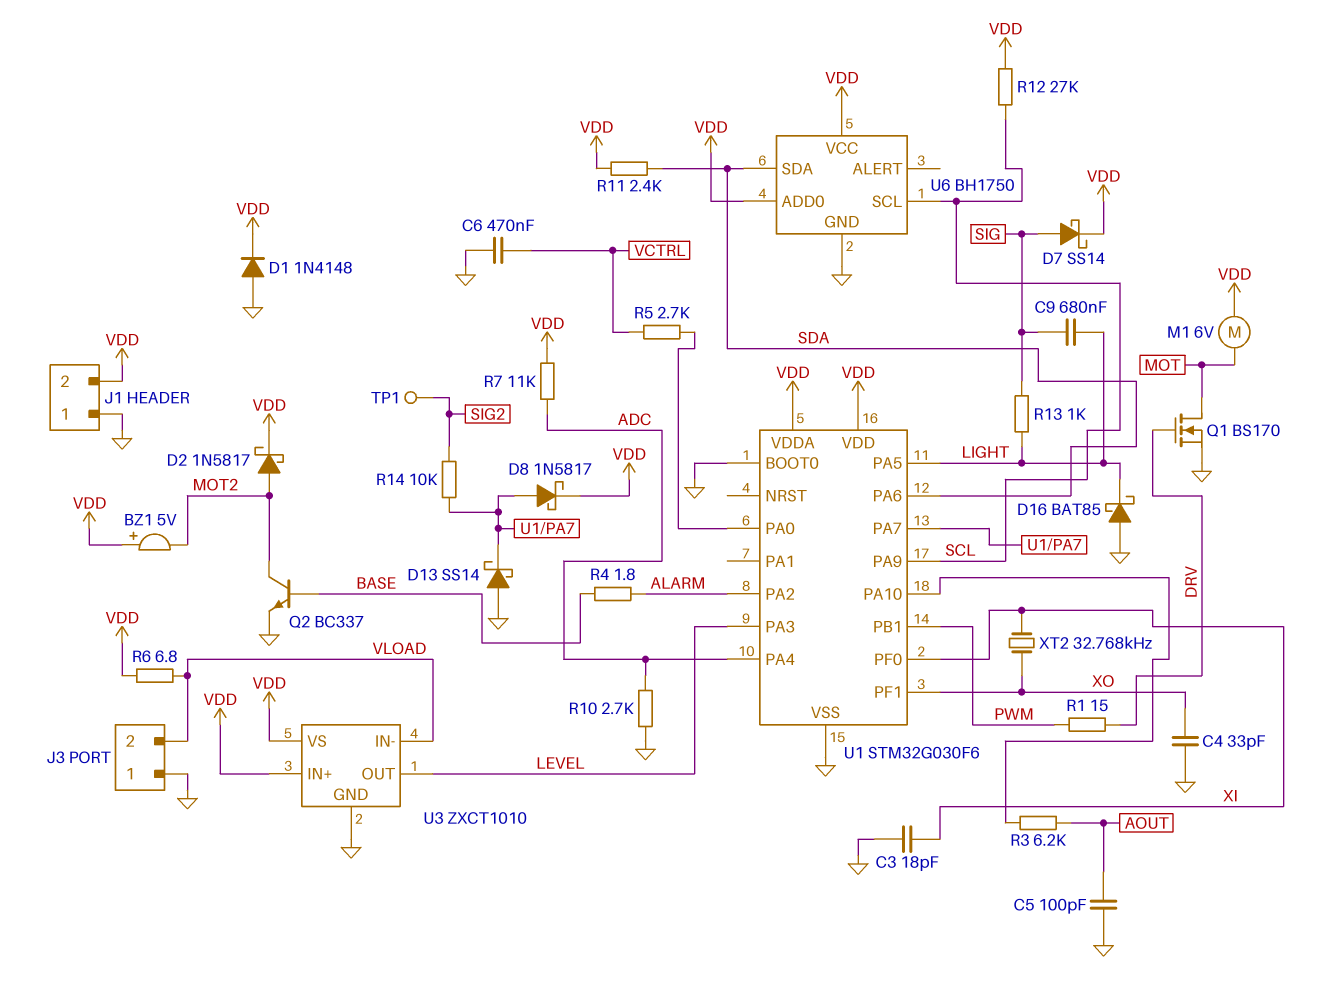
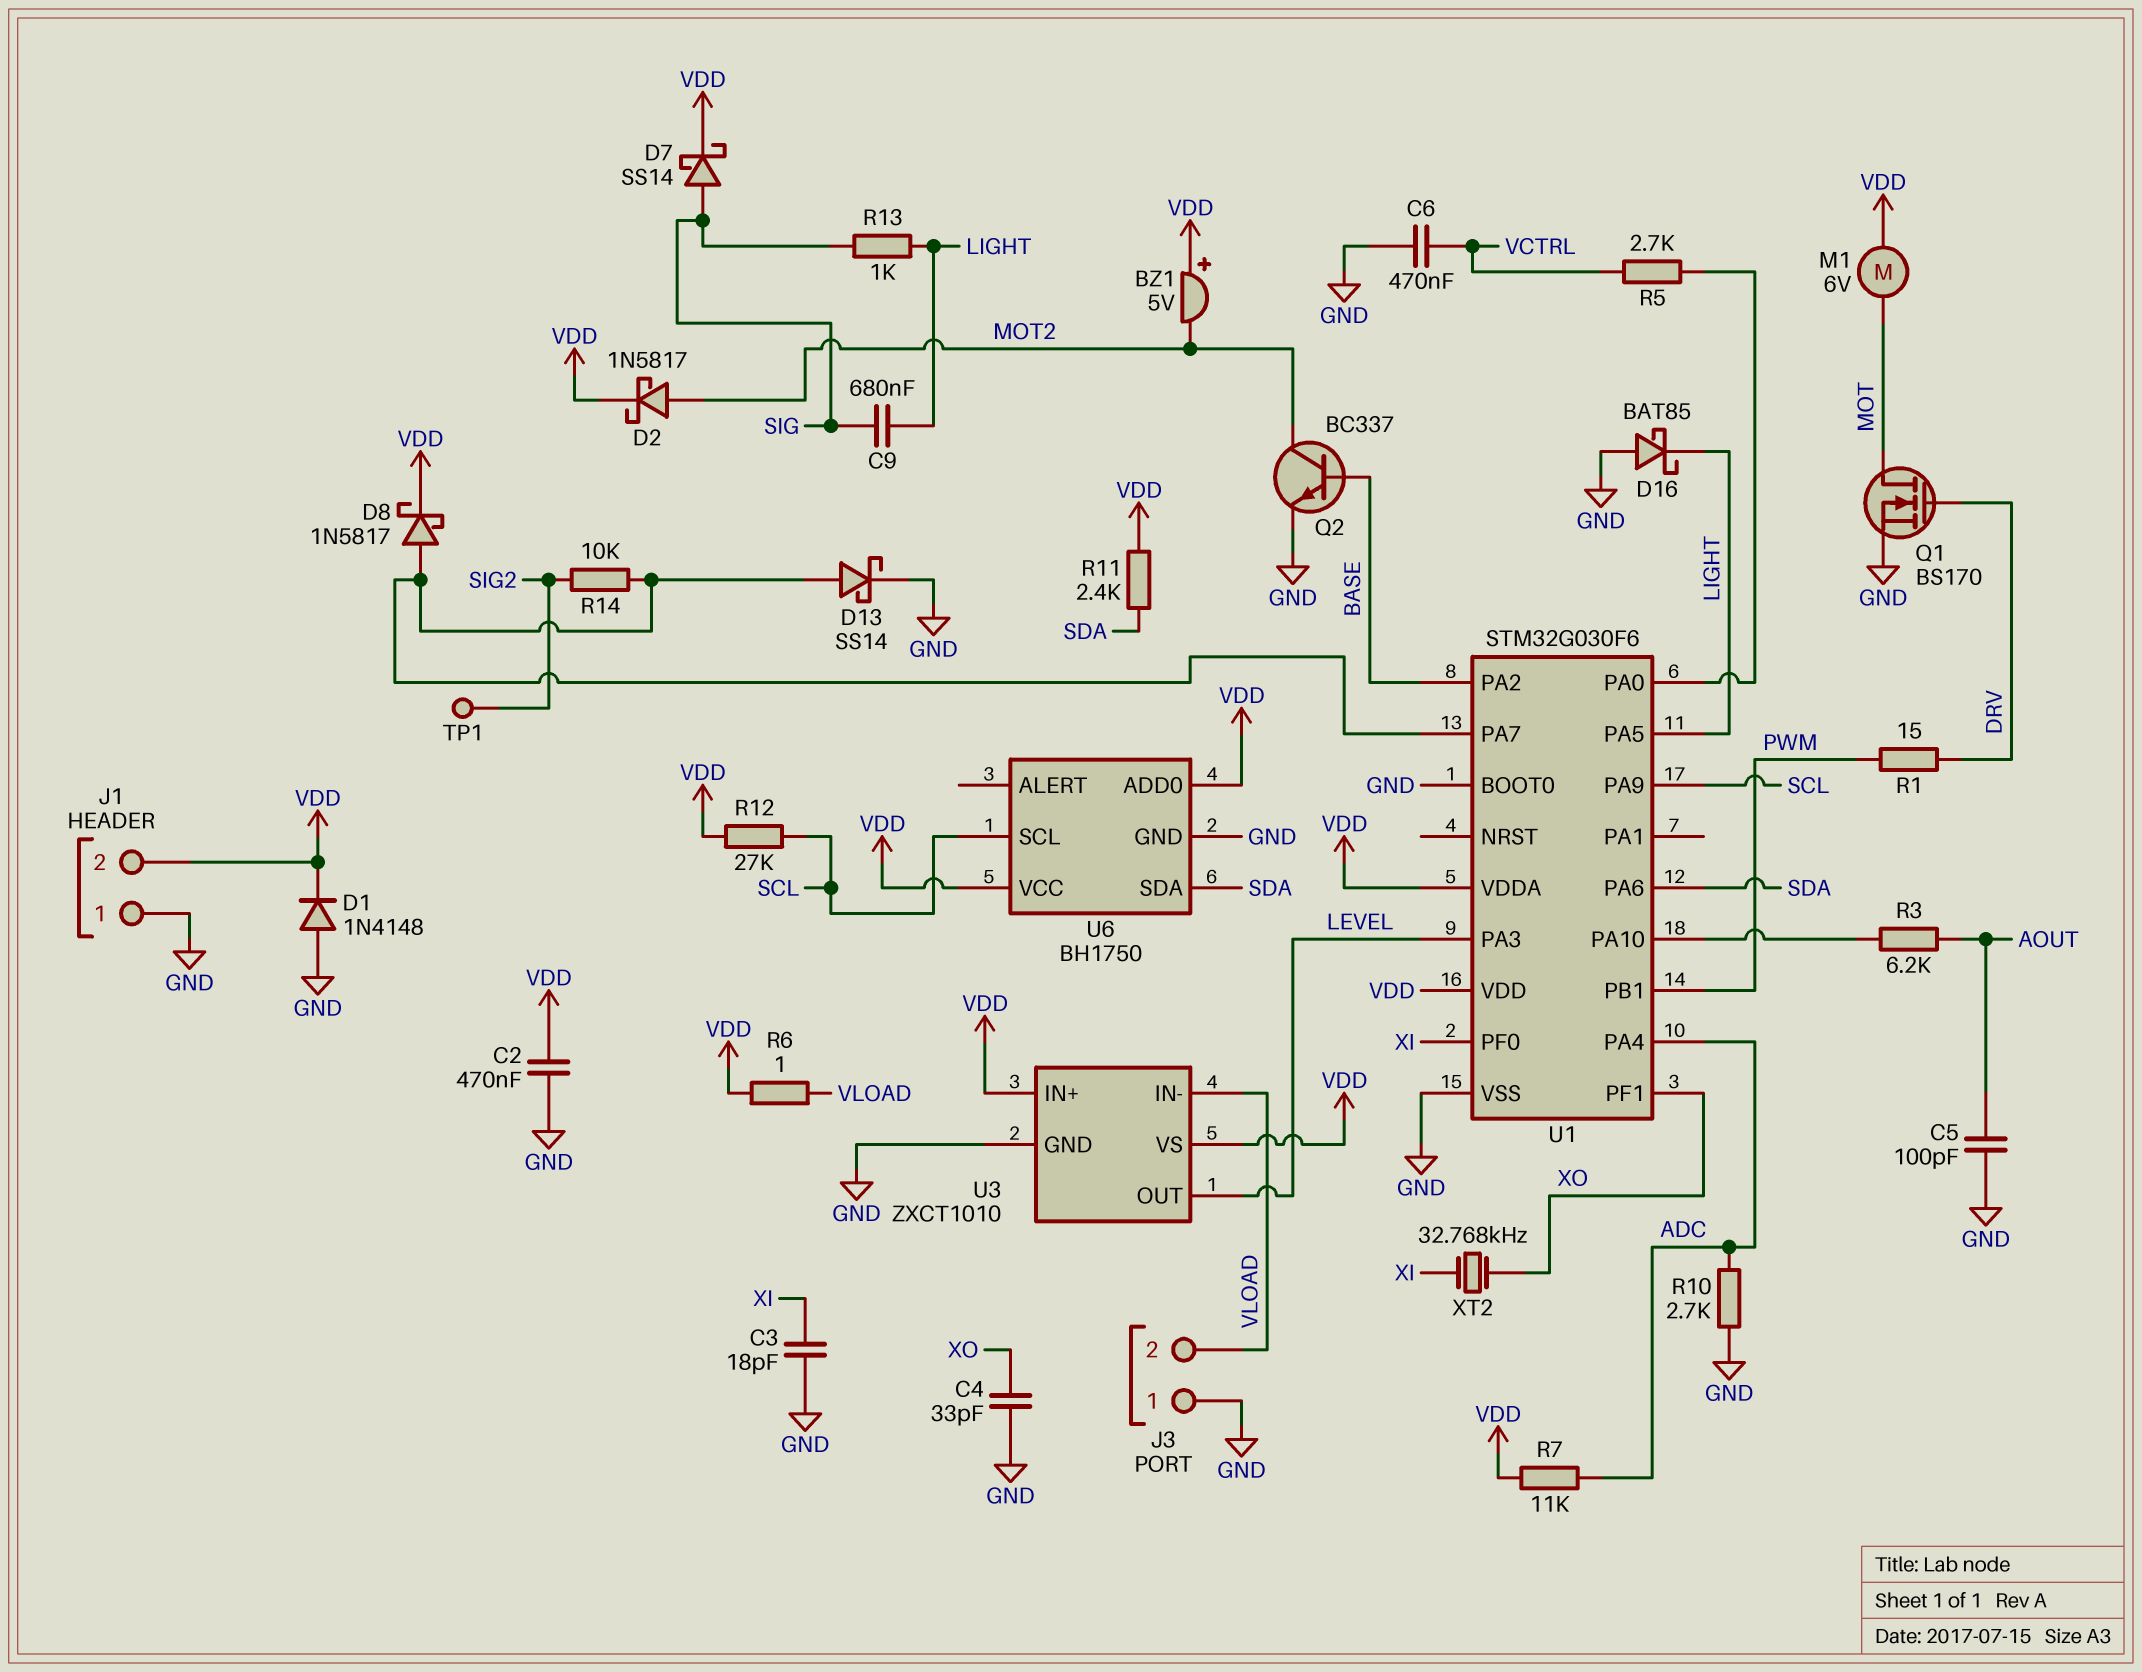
C2: none -> 470nF (GND, VDD)
D13: schottky SS14 (A GND, K U1/PA7) -> schottky SS14 (A U1/PA7, K GND)
R4: 1.8 (ALARM, BASE) -> none
R6: 6.8 (VDD, VLOAD) -> 1 (VDD, VLOAD)
U1 pin PA2: ALARM -> BASE

